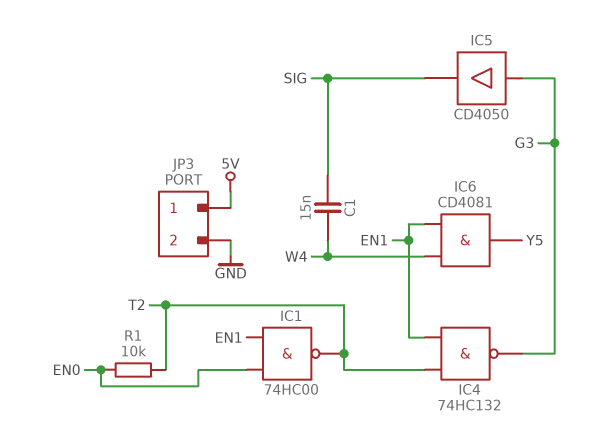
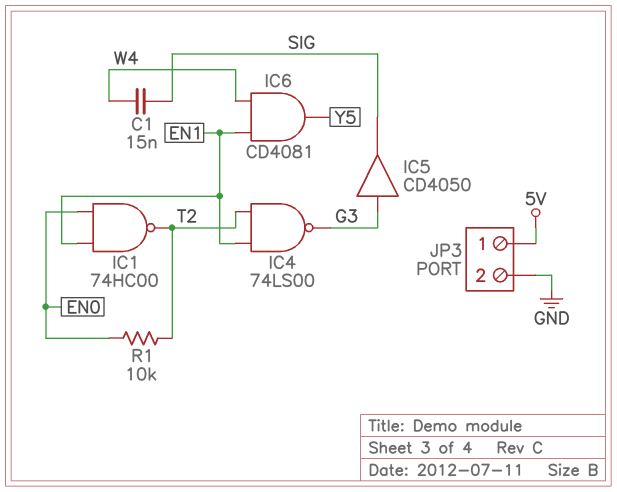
IC4: NAND 74HC132 (in EN1, in T2, out G3) -> NAND 74LS00 (in EN1, in T2, out G3)

